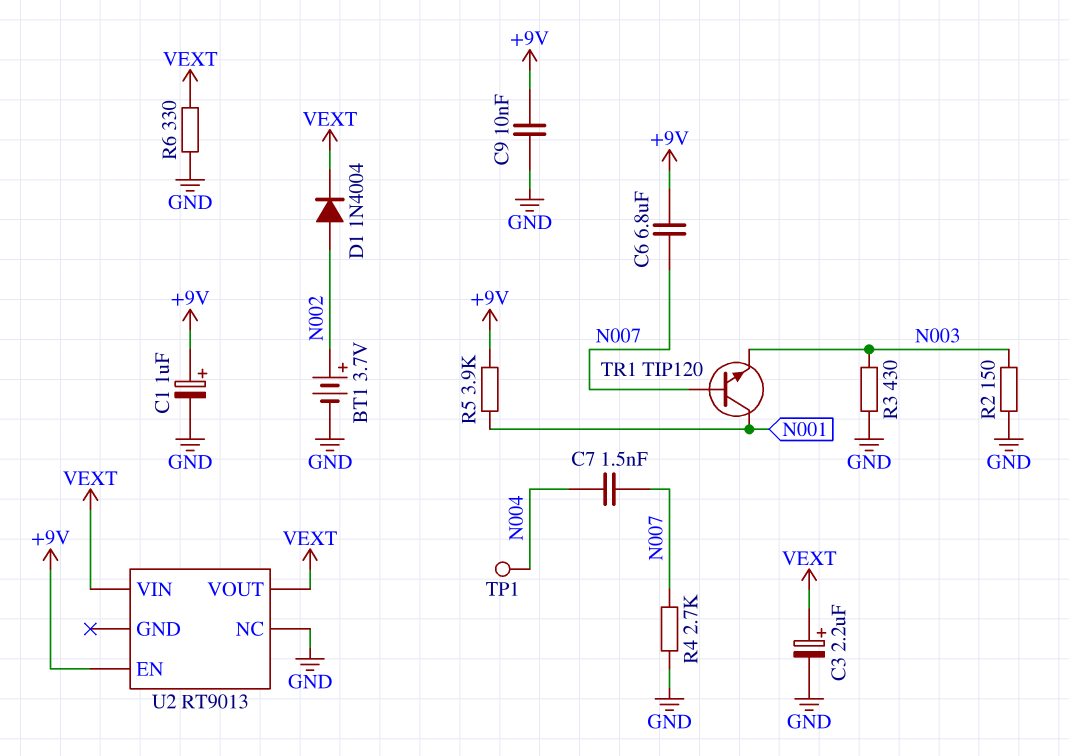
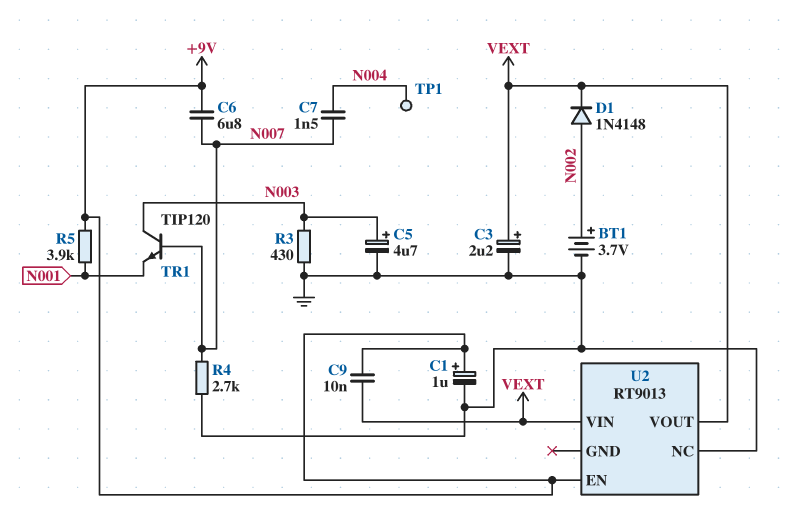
C5: none -> 4.7uF (plus N003, minus GND)
C9: 10nF (+9V, GND) -> 10nF (+9V, VEXT)
D1: diode 1N4004 (A N002, K VEXT) -> diode 1N4148 (A N002, K VEXT)
R2: 150 (GND, N003) -> none
R6: 330 (GND, VEXT) -> none
TR1: NPN TIP120 (B N007, C N001, E N003) -> NPN TIP120 (B N007, C N003, E N001)

